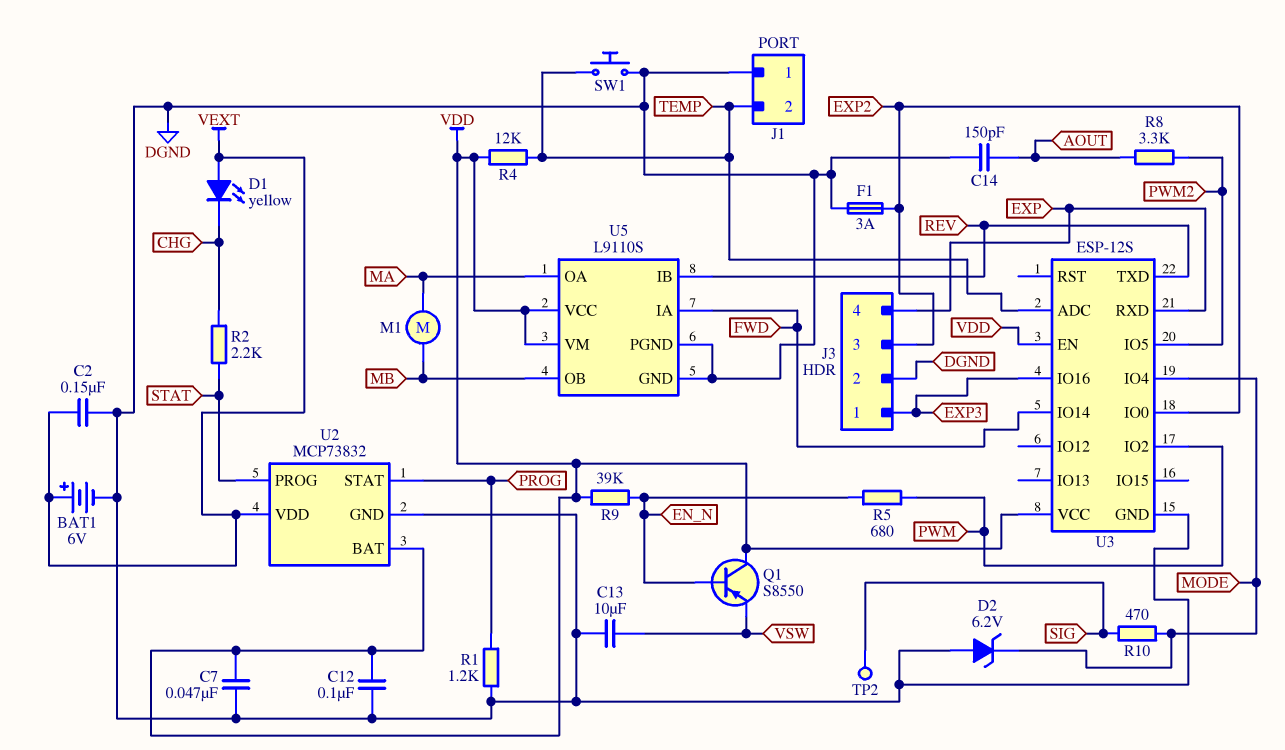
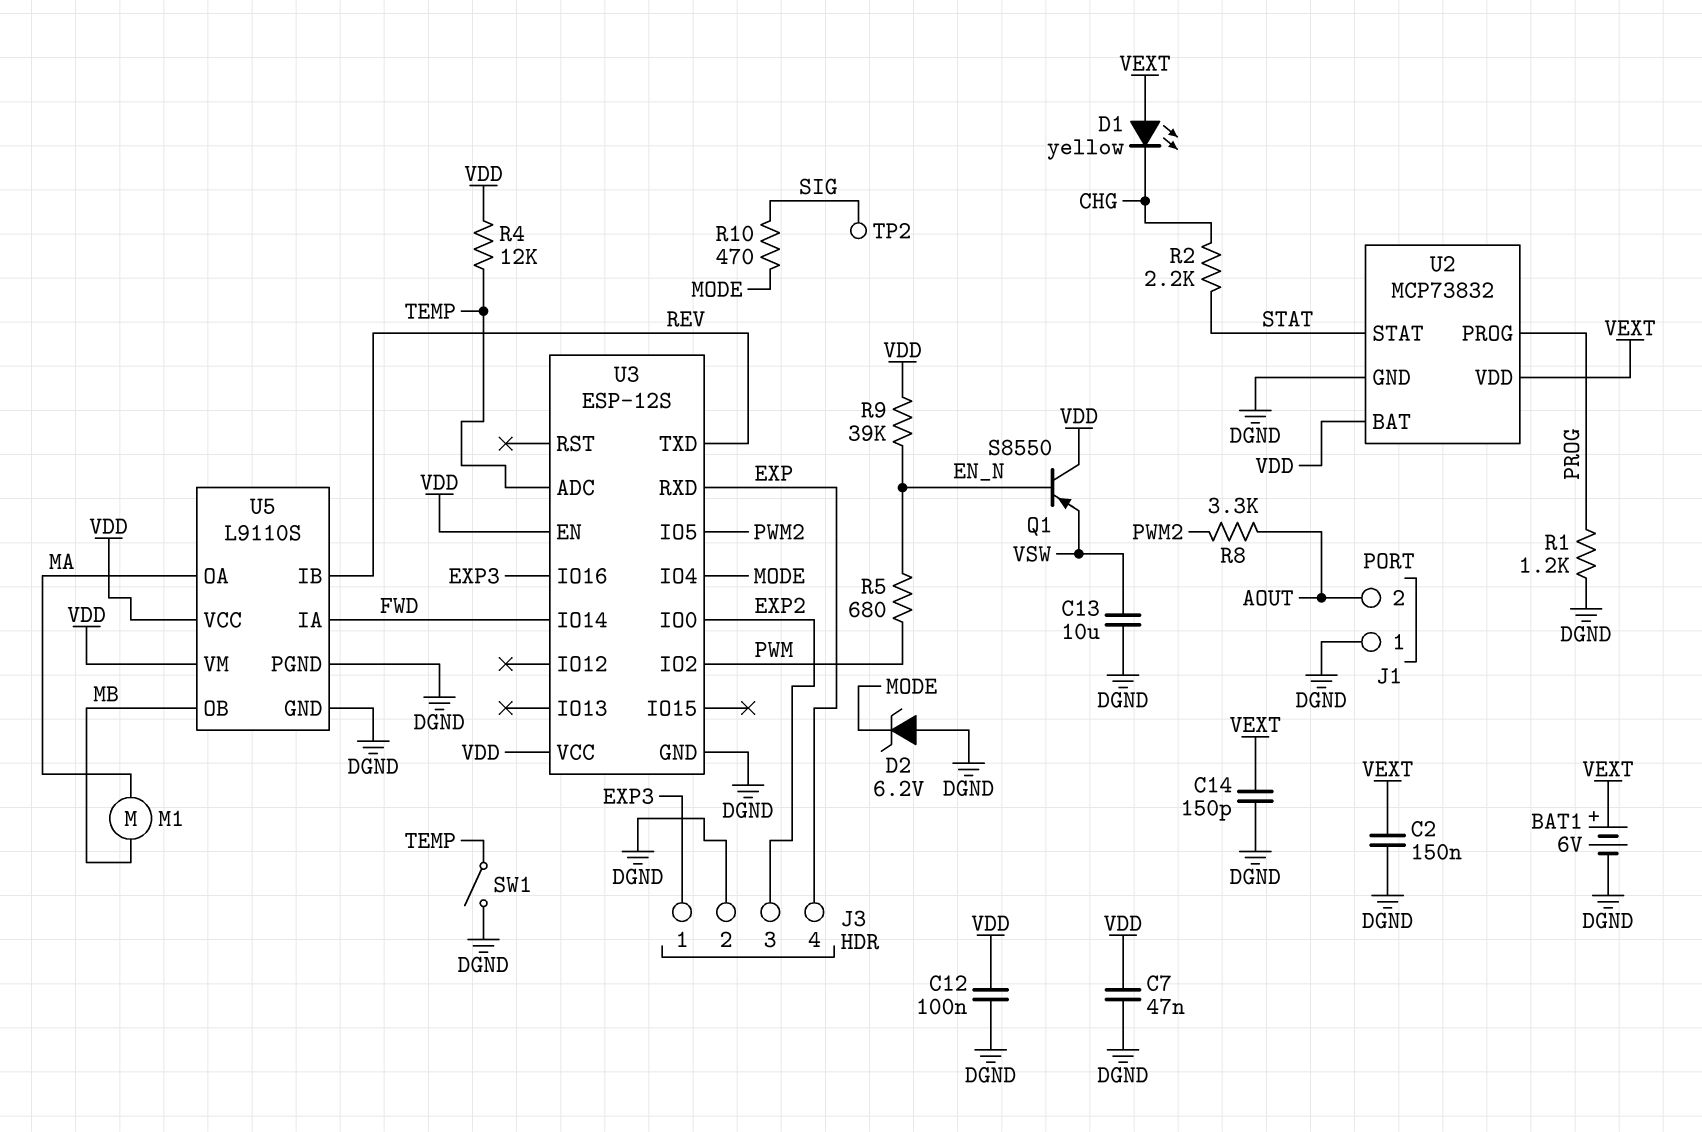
C14: 150pF (AOUT, DGND) -> 150pF (DGND, VEXT)
F1: 3A (DGND, EXP2) -> none
J1 pin 2: TEMP -> AOUT
SW1: button (DGND, TEMP) -> switch (DGND, TEMP)
U2 pin PROG: STAT -> PROG
U2 pin STAT: PROG -> STAT

